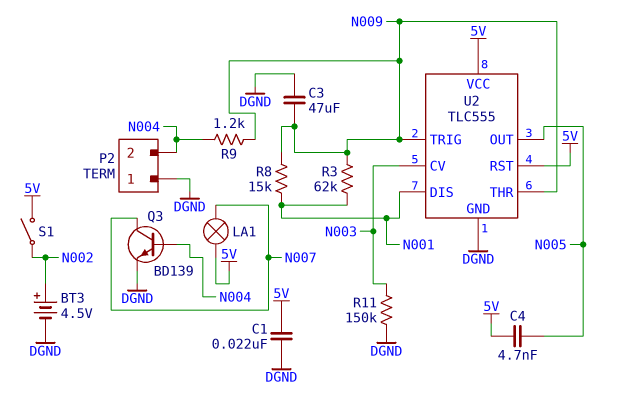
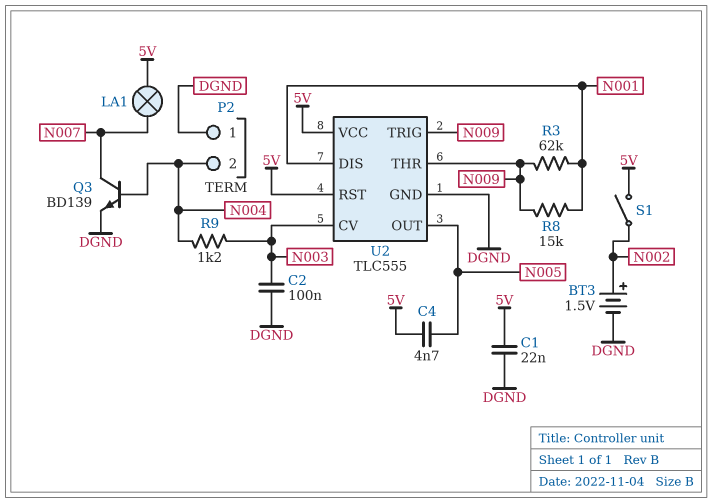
BT3: 4.5V (plus N002, minus DGND) -> 1.5V (plus N002, minus DGND)
C2: none -> 100nF (DGND, N003)
C3: 47uF (DGND, N009) -> none
R9: 1.2k (N004, N009) -> 1.2k (N003, N004)
R11: 150k (DGND, N003) -> none

